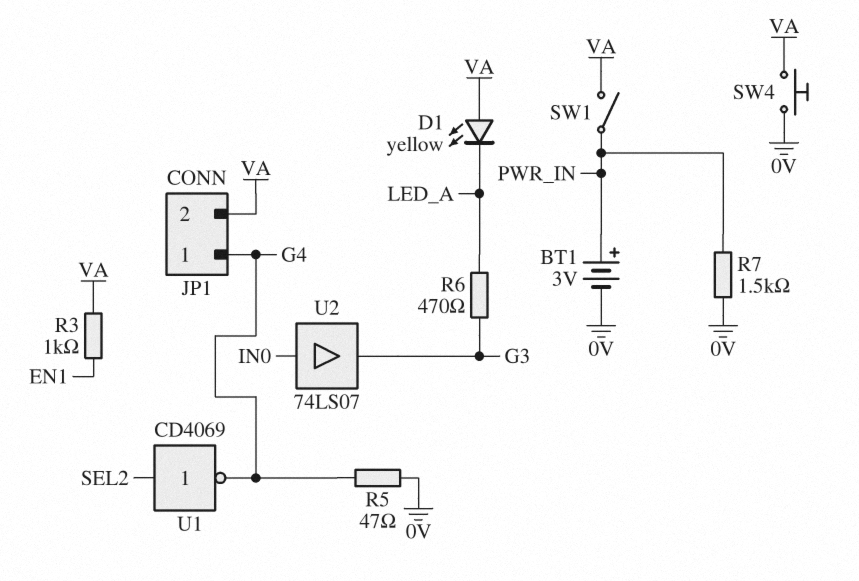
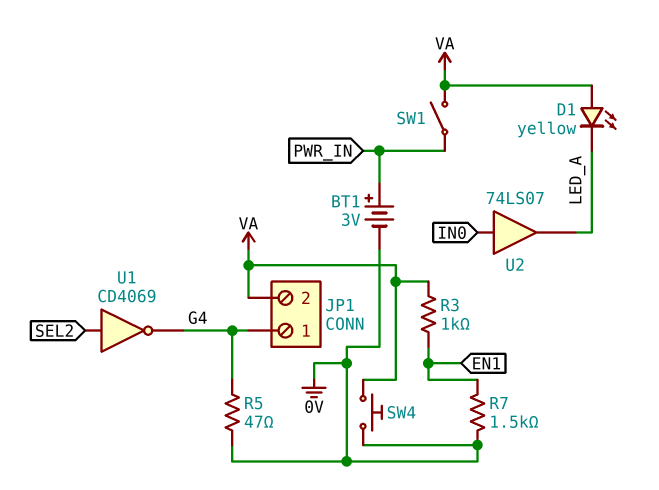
R6: 470 (G3, LED_A) -> none
R7: 1.5k (0V, PWR_IN) -> 1.5k (0V, EN1)
U2: buffer 74LS07 (in IN0, out G3) -> buffer 74LS07 (in IN0, out LED_A)

